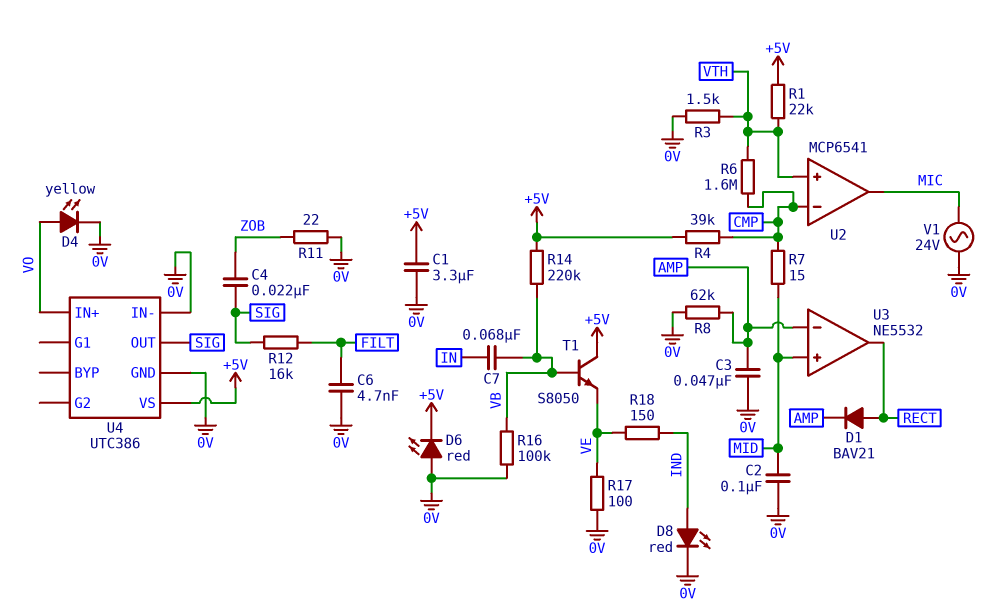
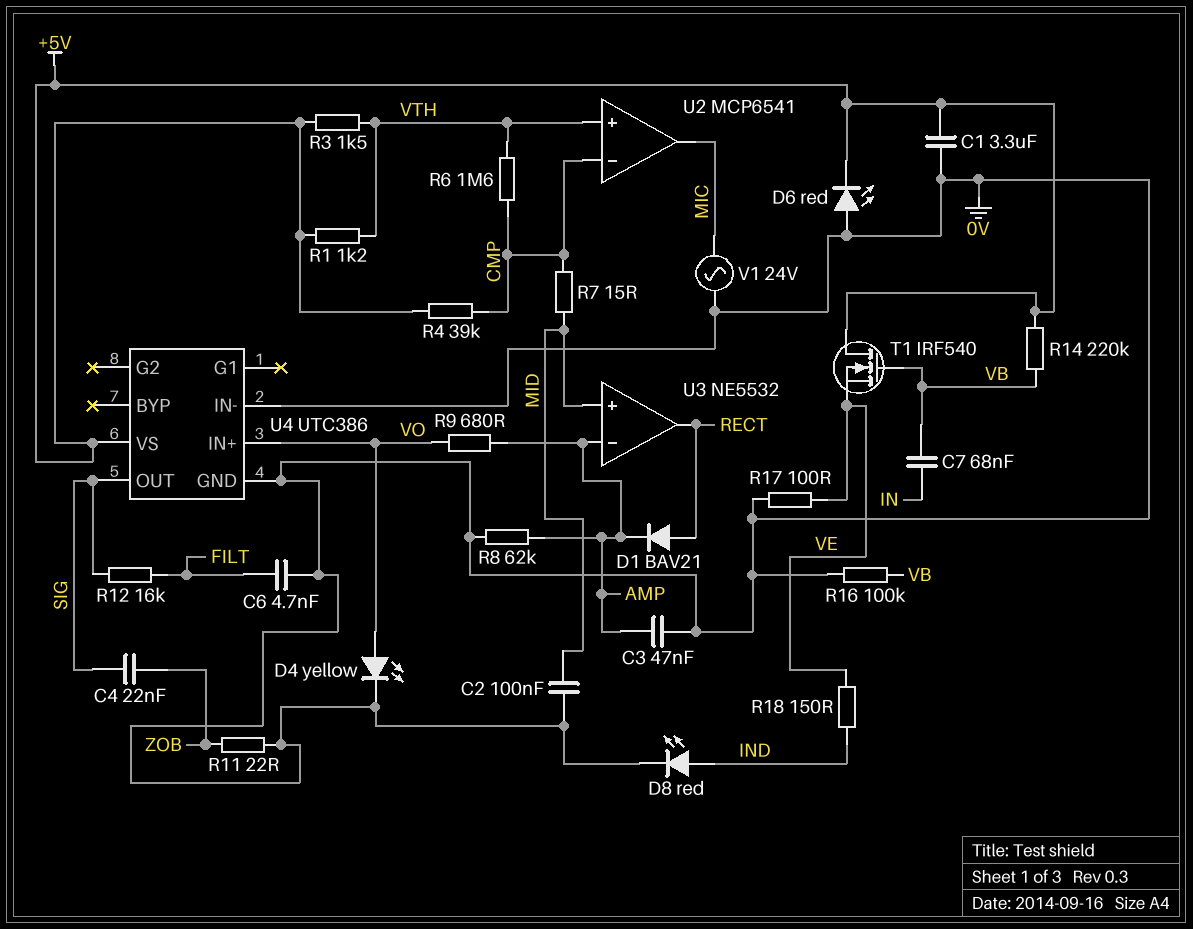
R1: 22k (+5V, VTH) -> 1.2k (+5V, VTH)
R3: 1.5k (0V, VTH) -> 1.5k (+5V, VTH)
R9: none -> 680 (AMP, VO)
T1: NPN S8050 (B VB, C +5V, E VE) -> NMOS IRF540 (G VB, D +5V, S VE)

